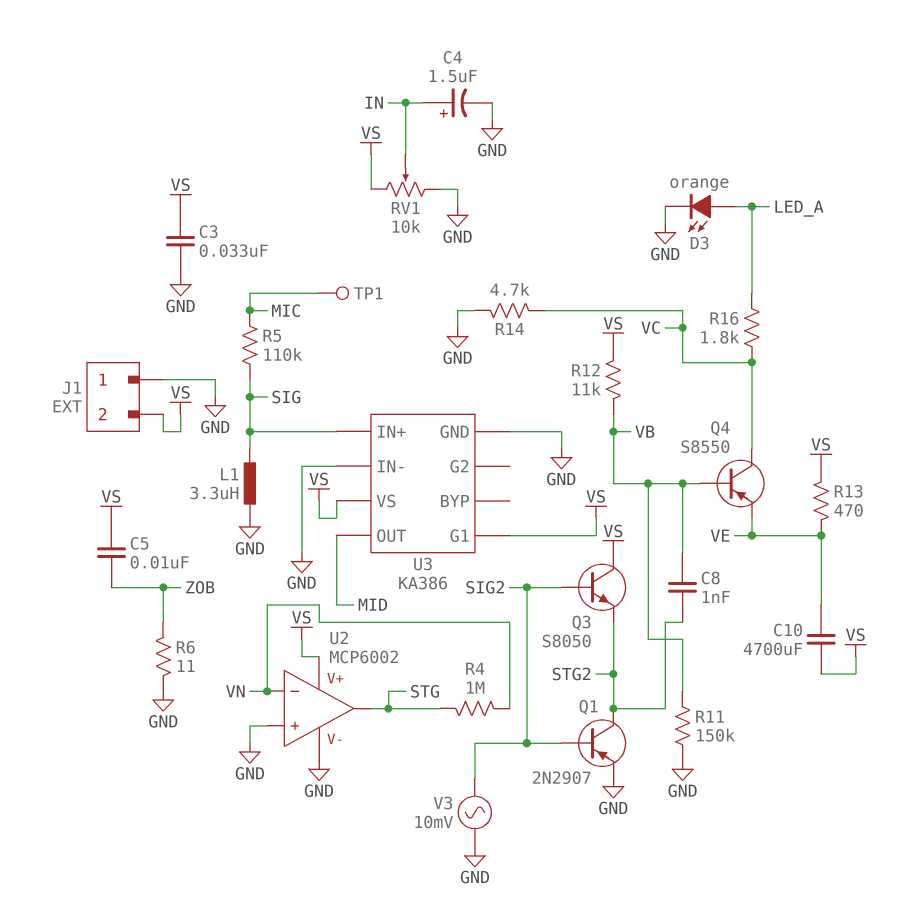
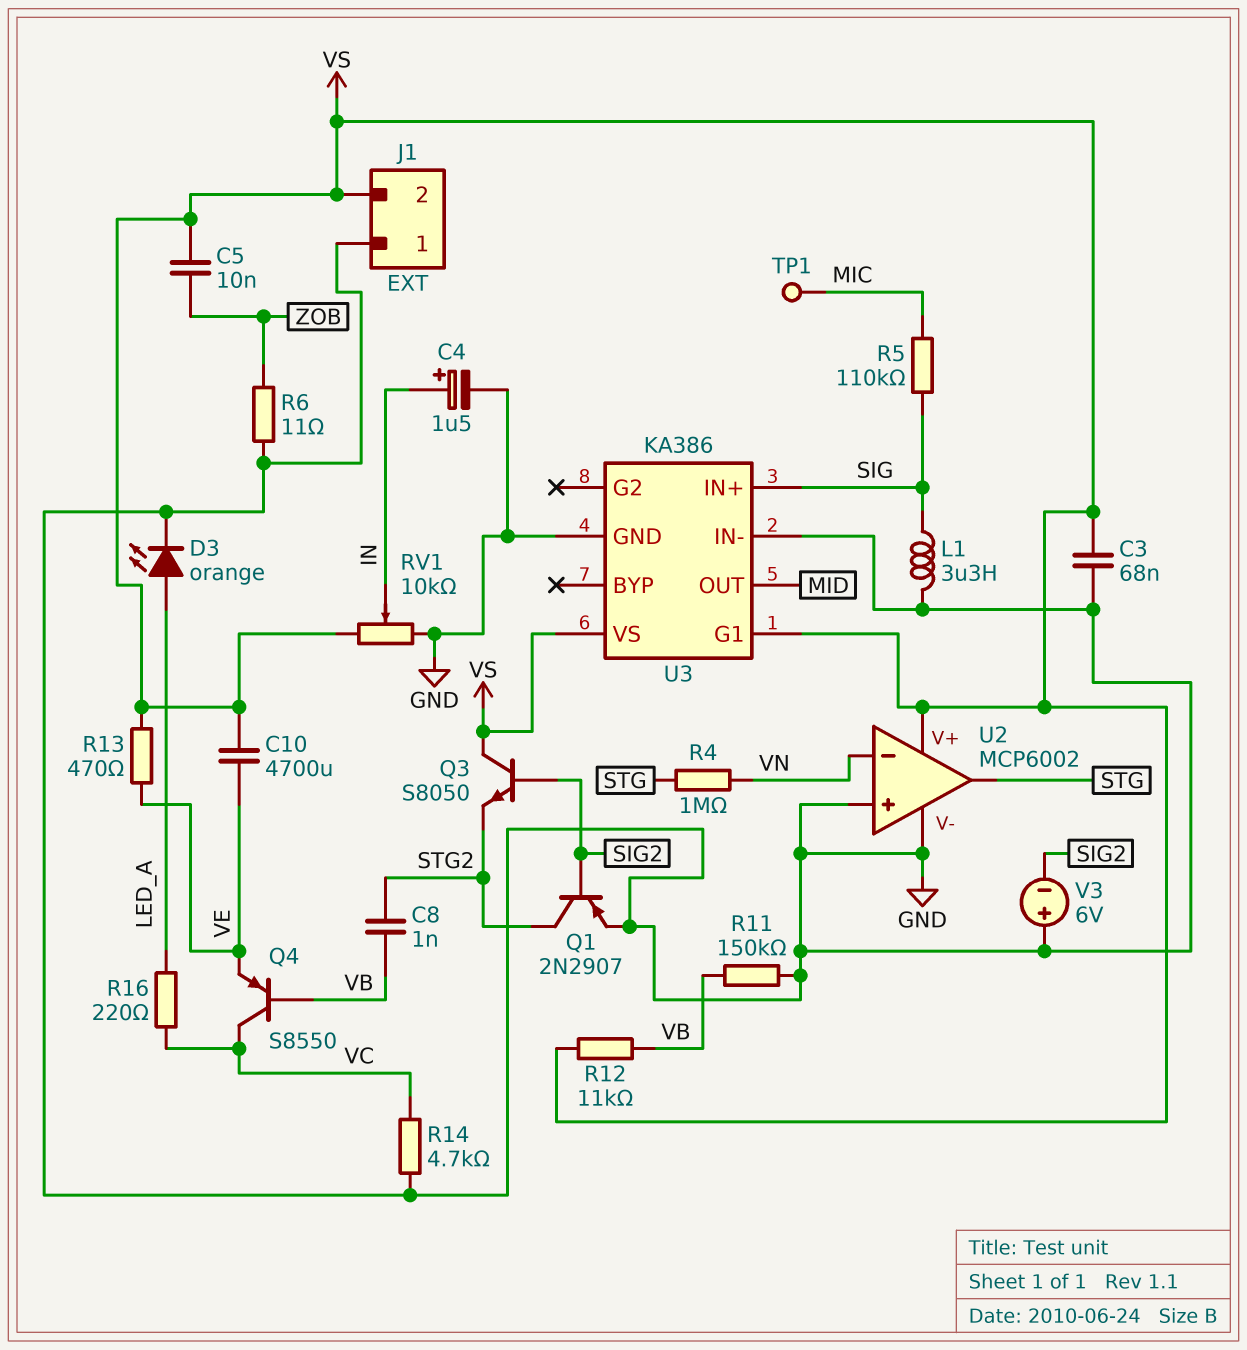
C3: 33nF (GND, VS) -> 68nF (GND, VS)
R16: 1.8k (LED_A, VC) -> 220 (LED_A, VC)
V3: AC 10mV (GND, SIG2) -> 6V (plus GND, minus SIG2)

